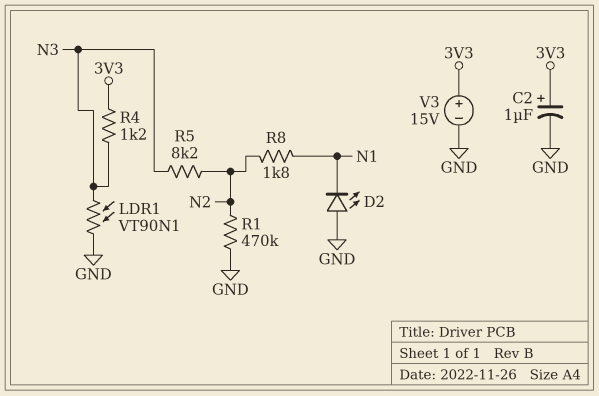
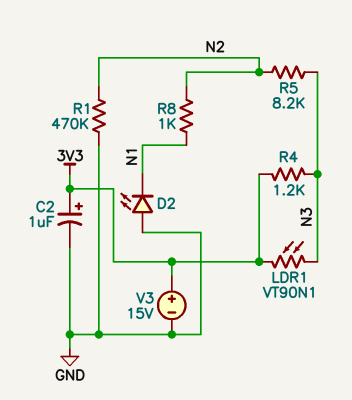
LDR1: VT90N1 (GND, N3) -> VT90N1 (3V3, N3)
R8: 1.8k (N1, N2) -> 1k (N1, N2)

